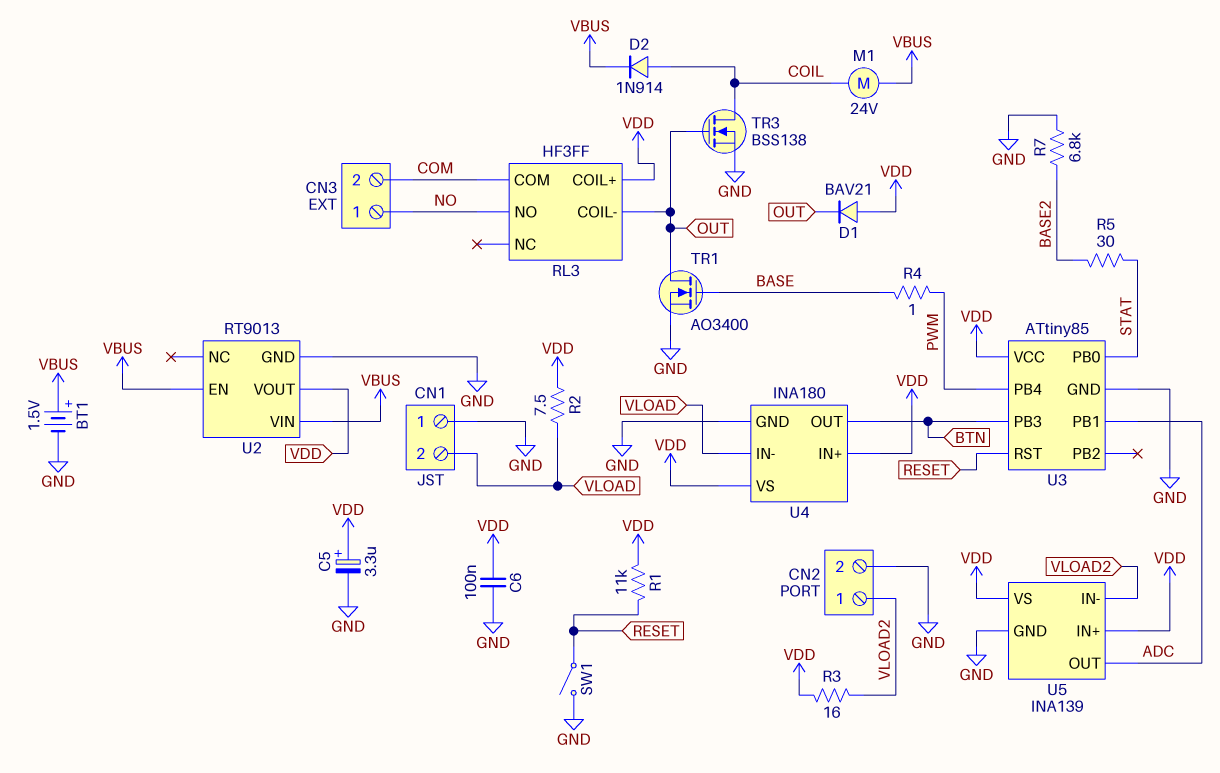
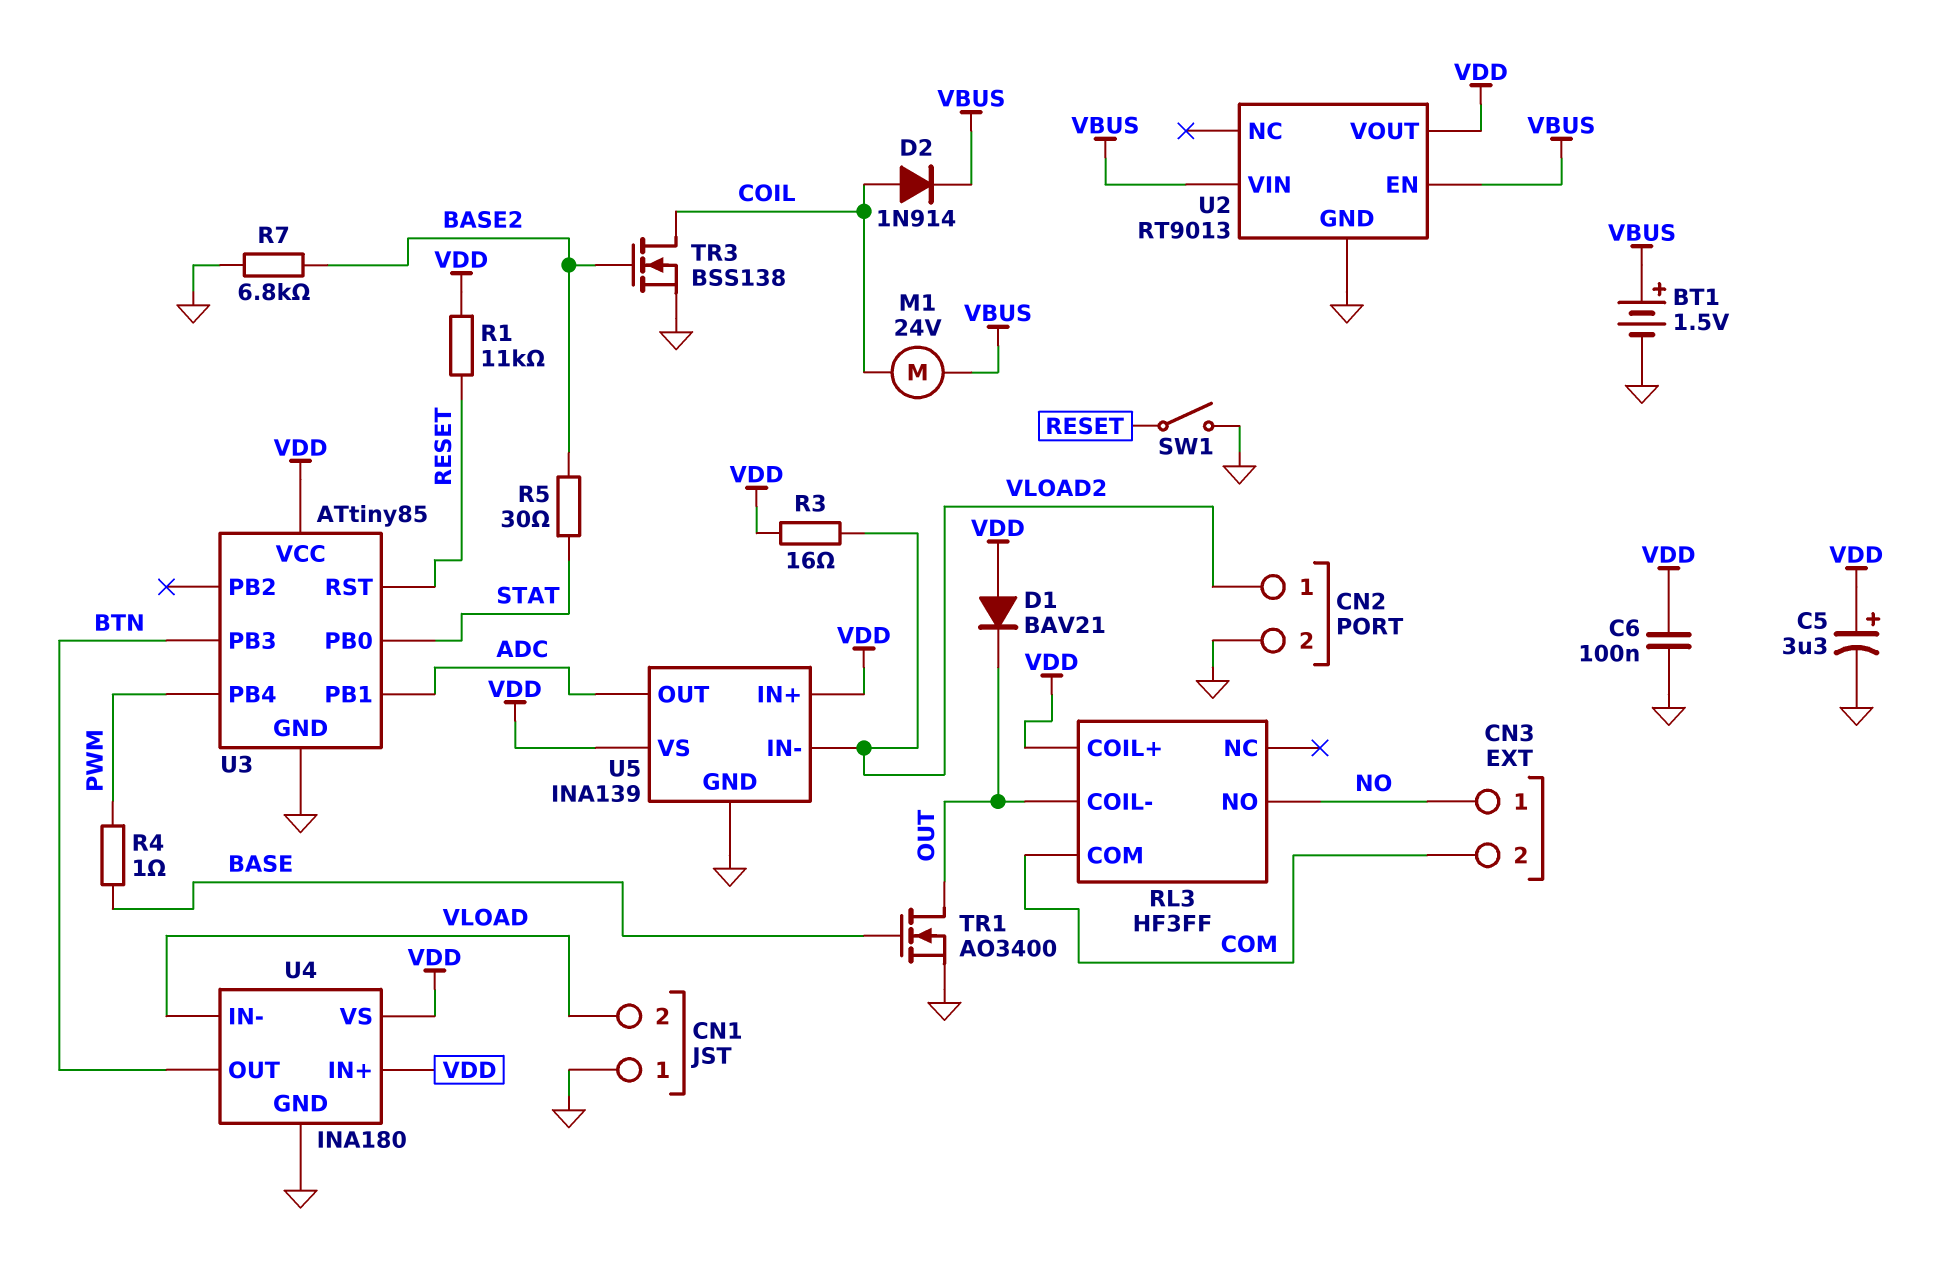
R2: 7.5 (VDD, VLOAD) -> none
TR3: NMOS BSS138 (G OUT, D COIL, S GND) -> NMOS BSS138 (G BASE2, D COIL, S GND)

